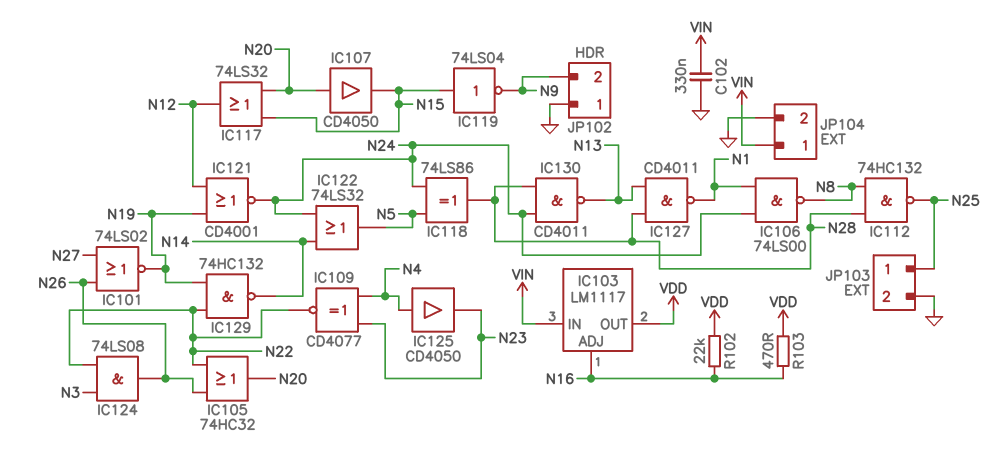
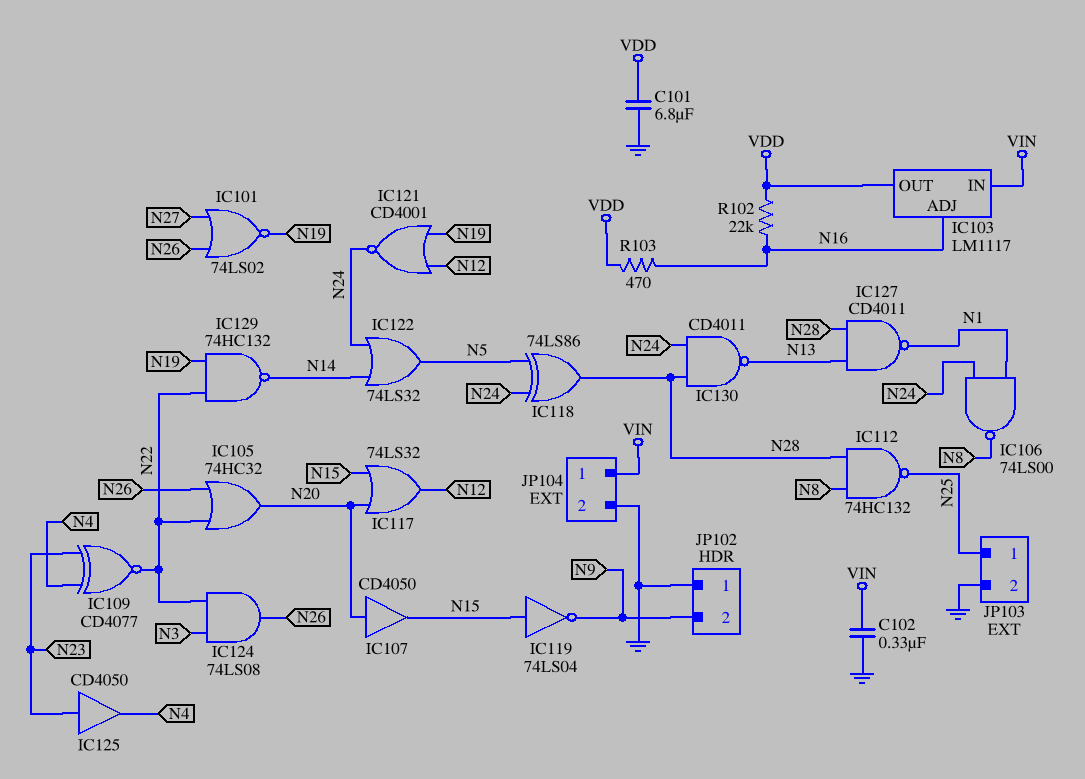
C101: none -> 6.8uF (GND, VDD)
IC125: buffer CD4050 (in N4, out N23) -> buffer CD4050 (in N23, out N4)

